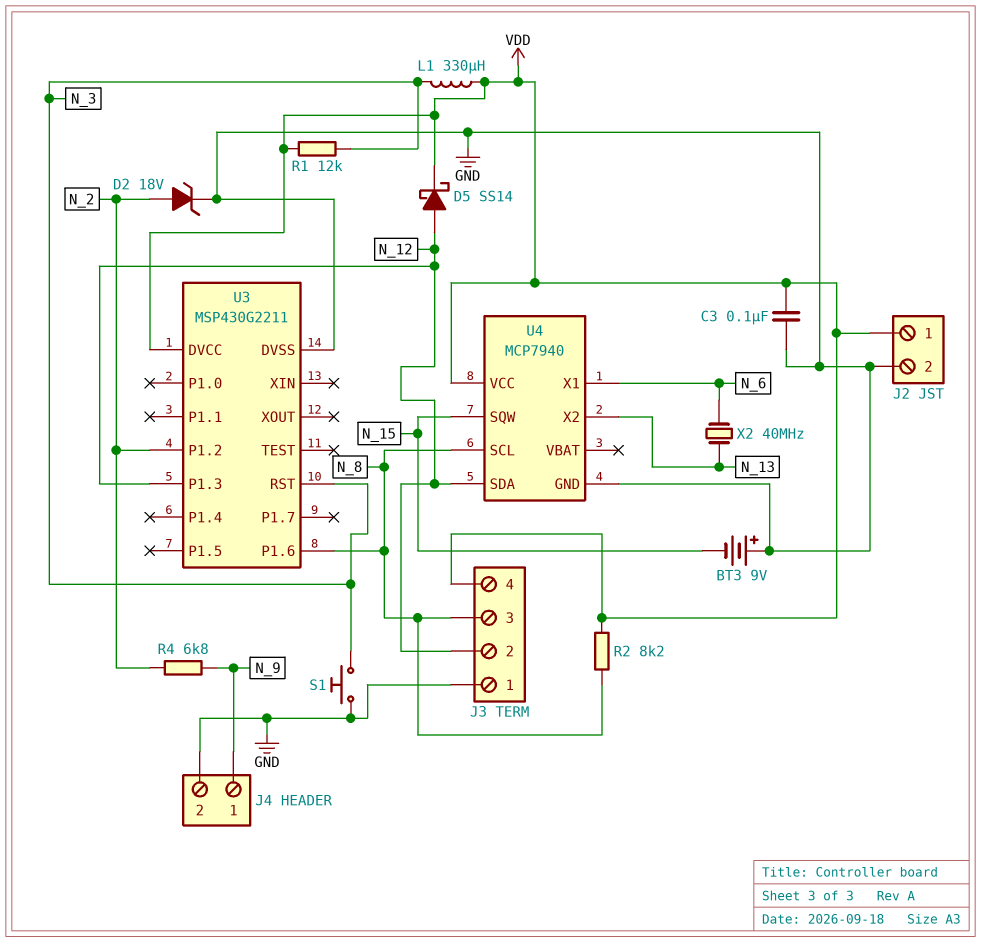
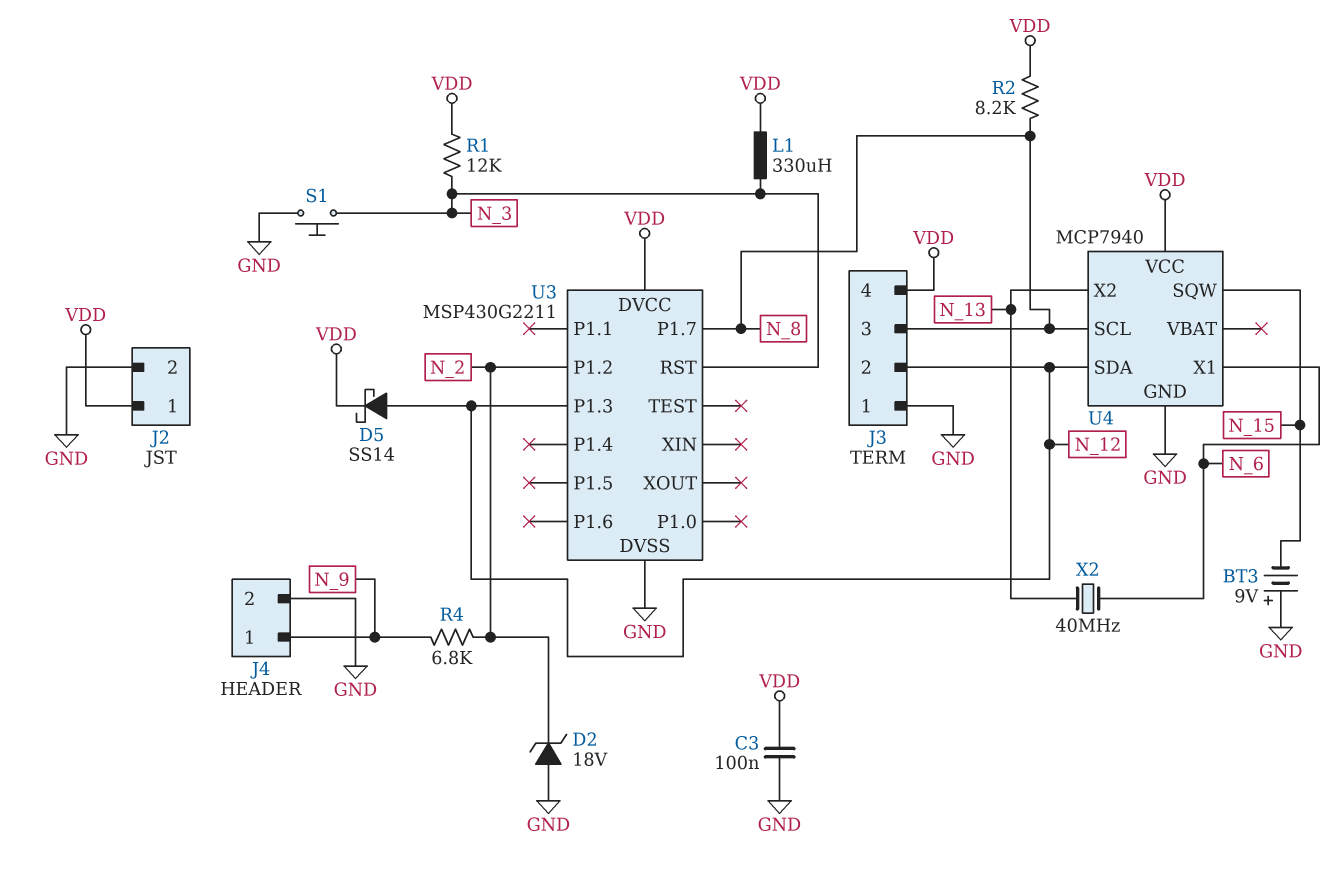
D2: zener 18V (A N_2, K GND) -> zener 18V (A GND, K N_2)
U3 pin P1.6: N_8 -> none
U3 pin P1.7: none -> N_8

